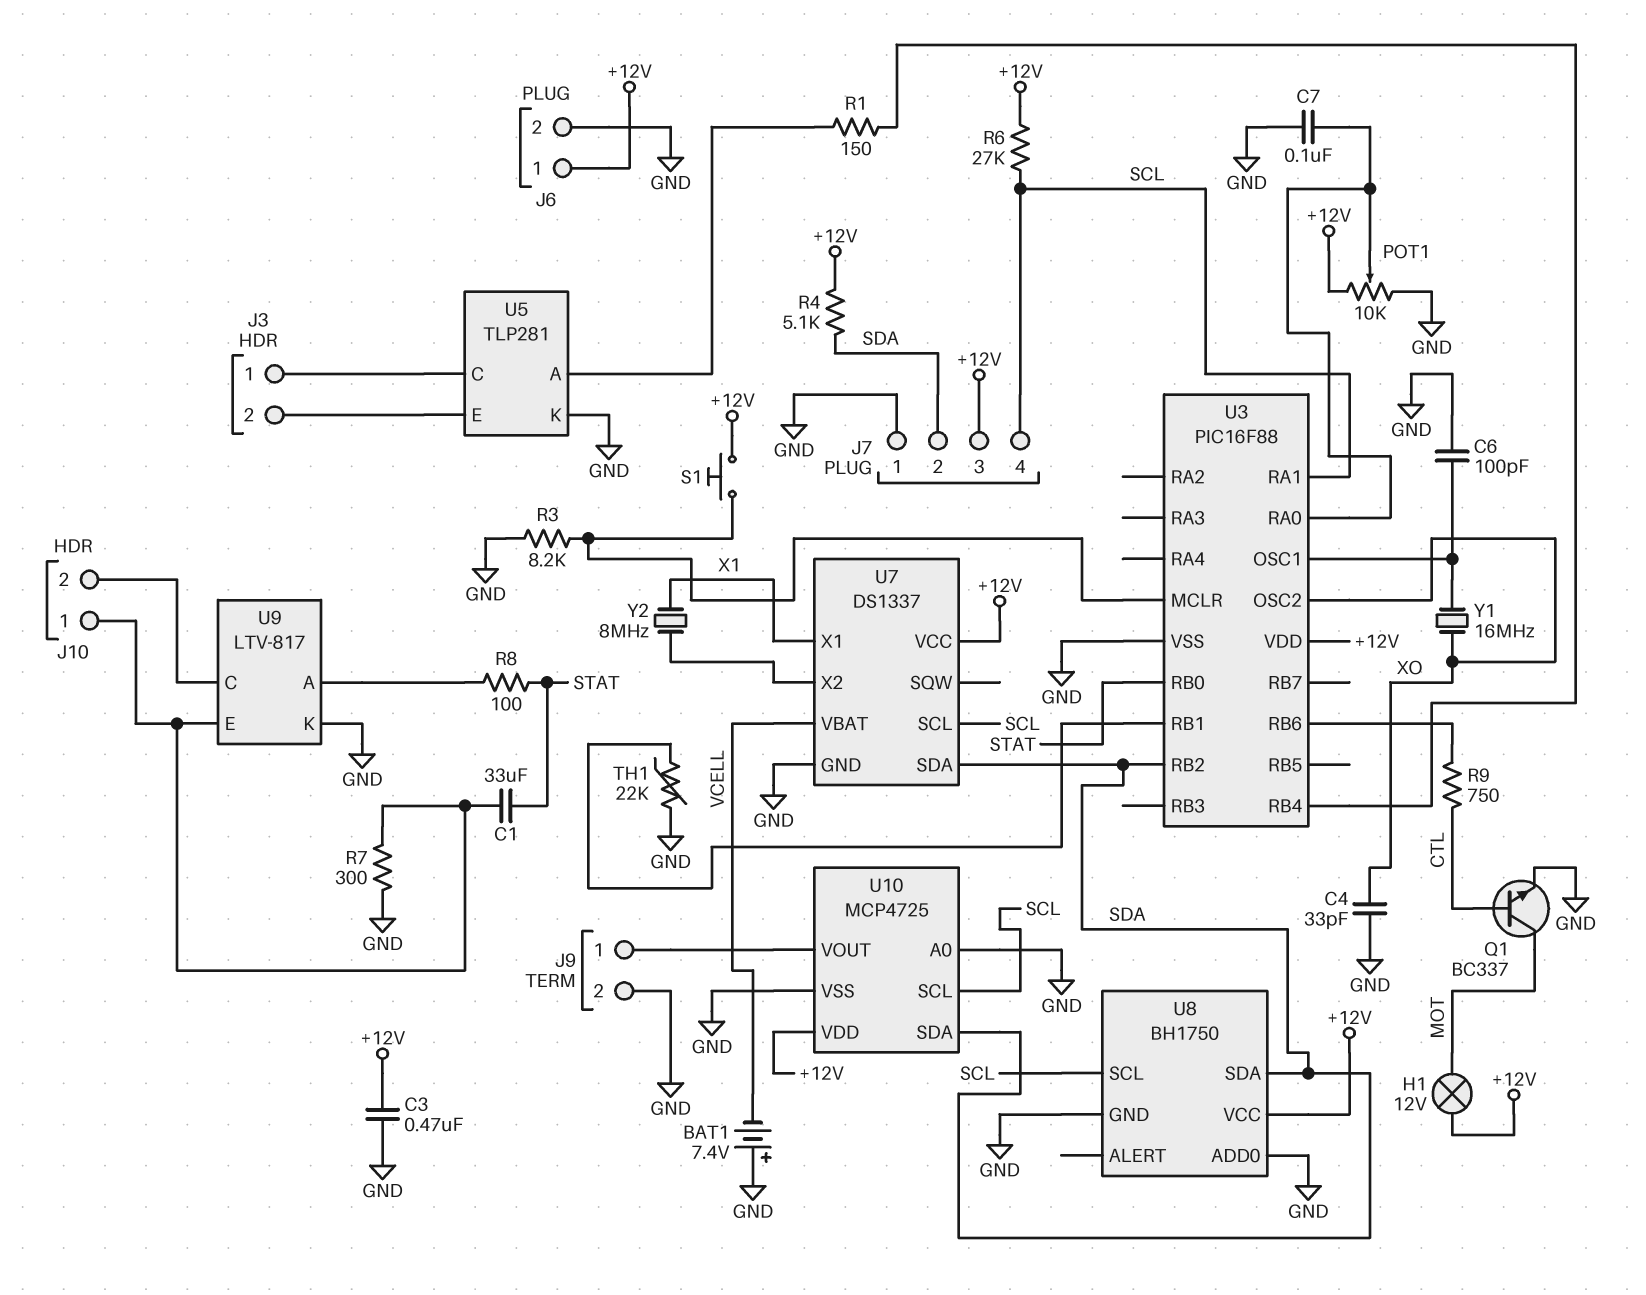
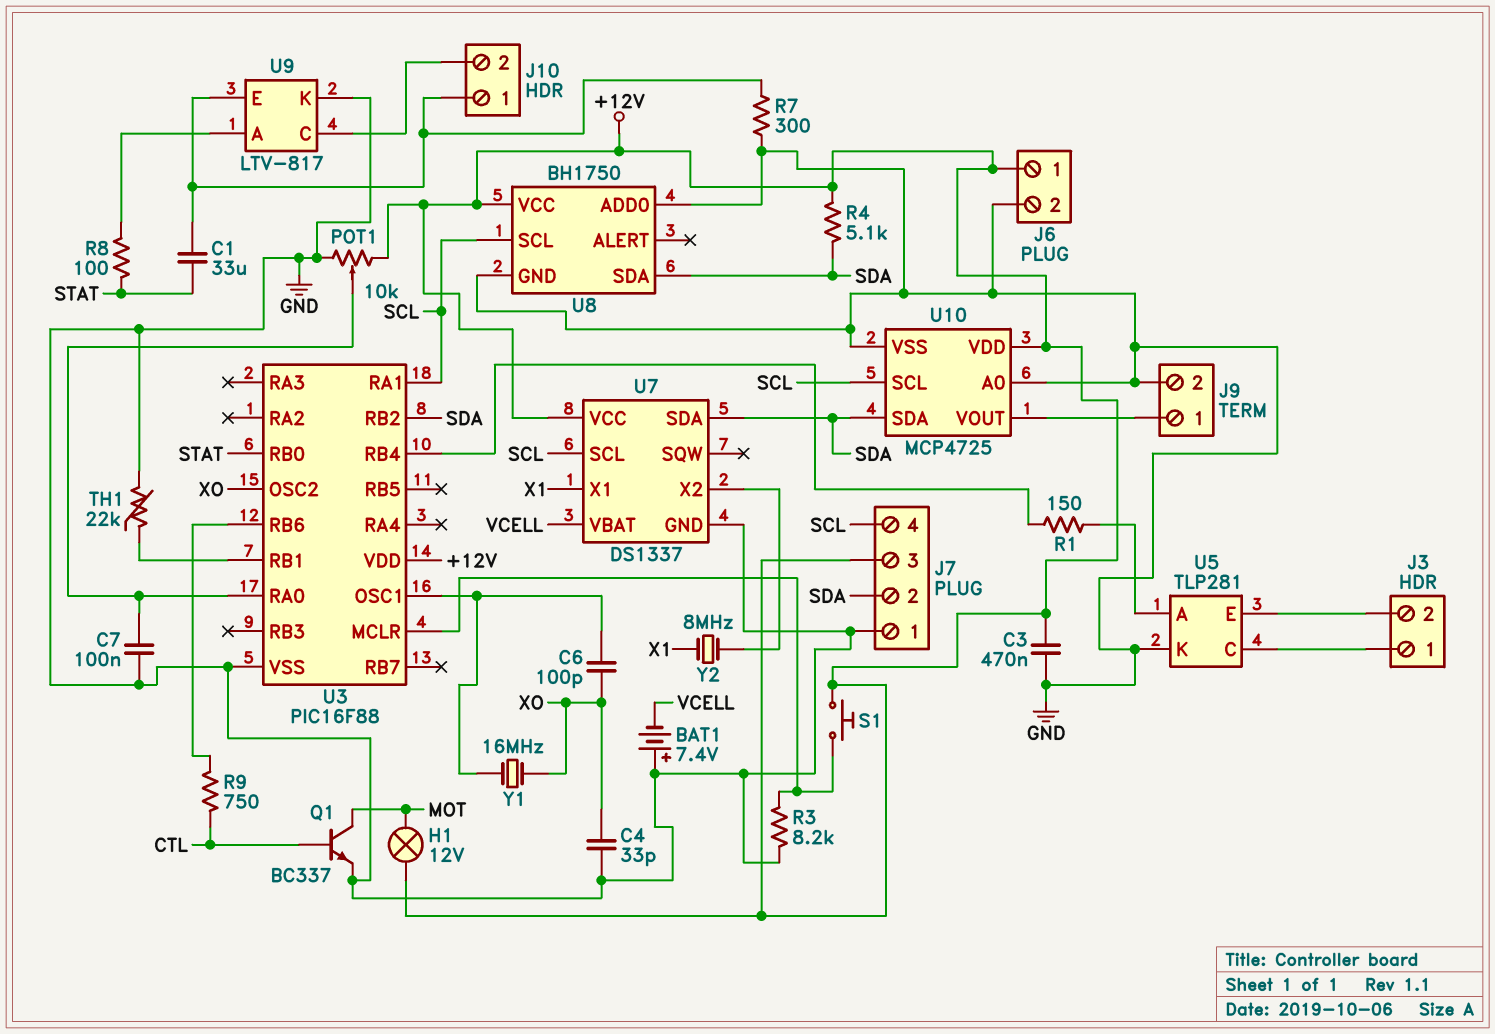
C6: 100pF (GND, U3/OSC1) -> 100pF (U3/OSC1, XO)
R6: 27k (+12V, SCL) -> none

